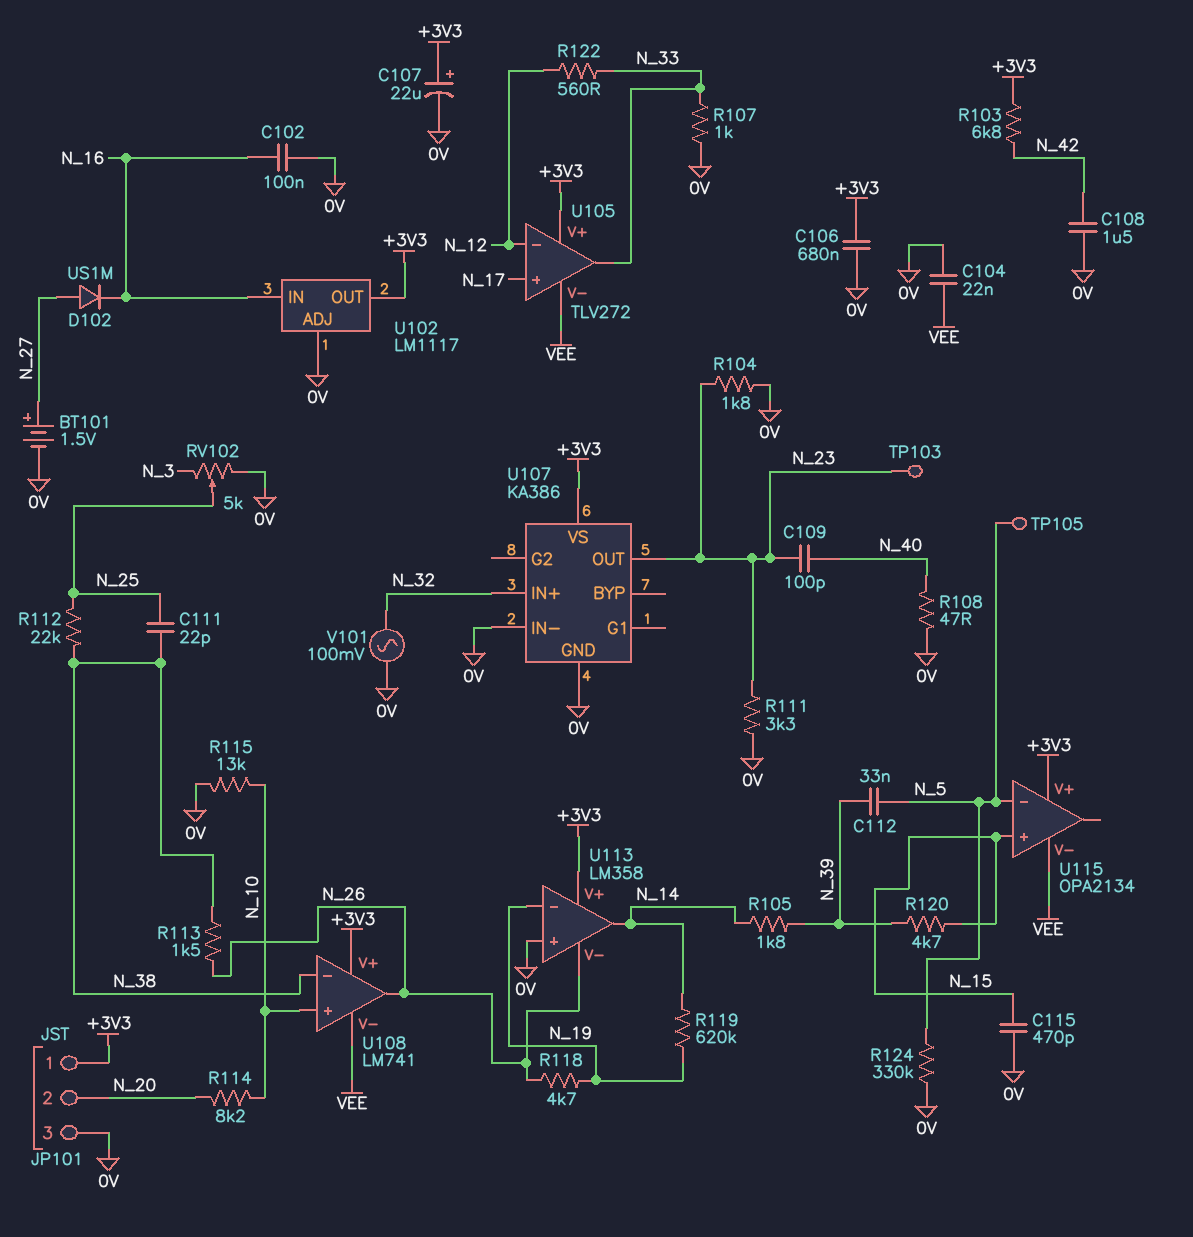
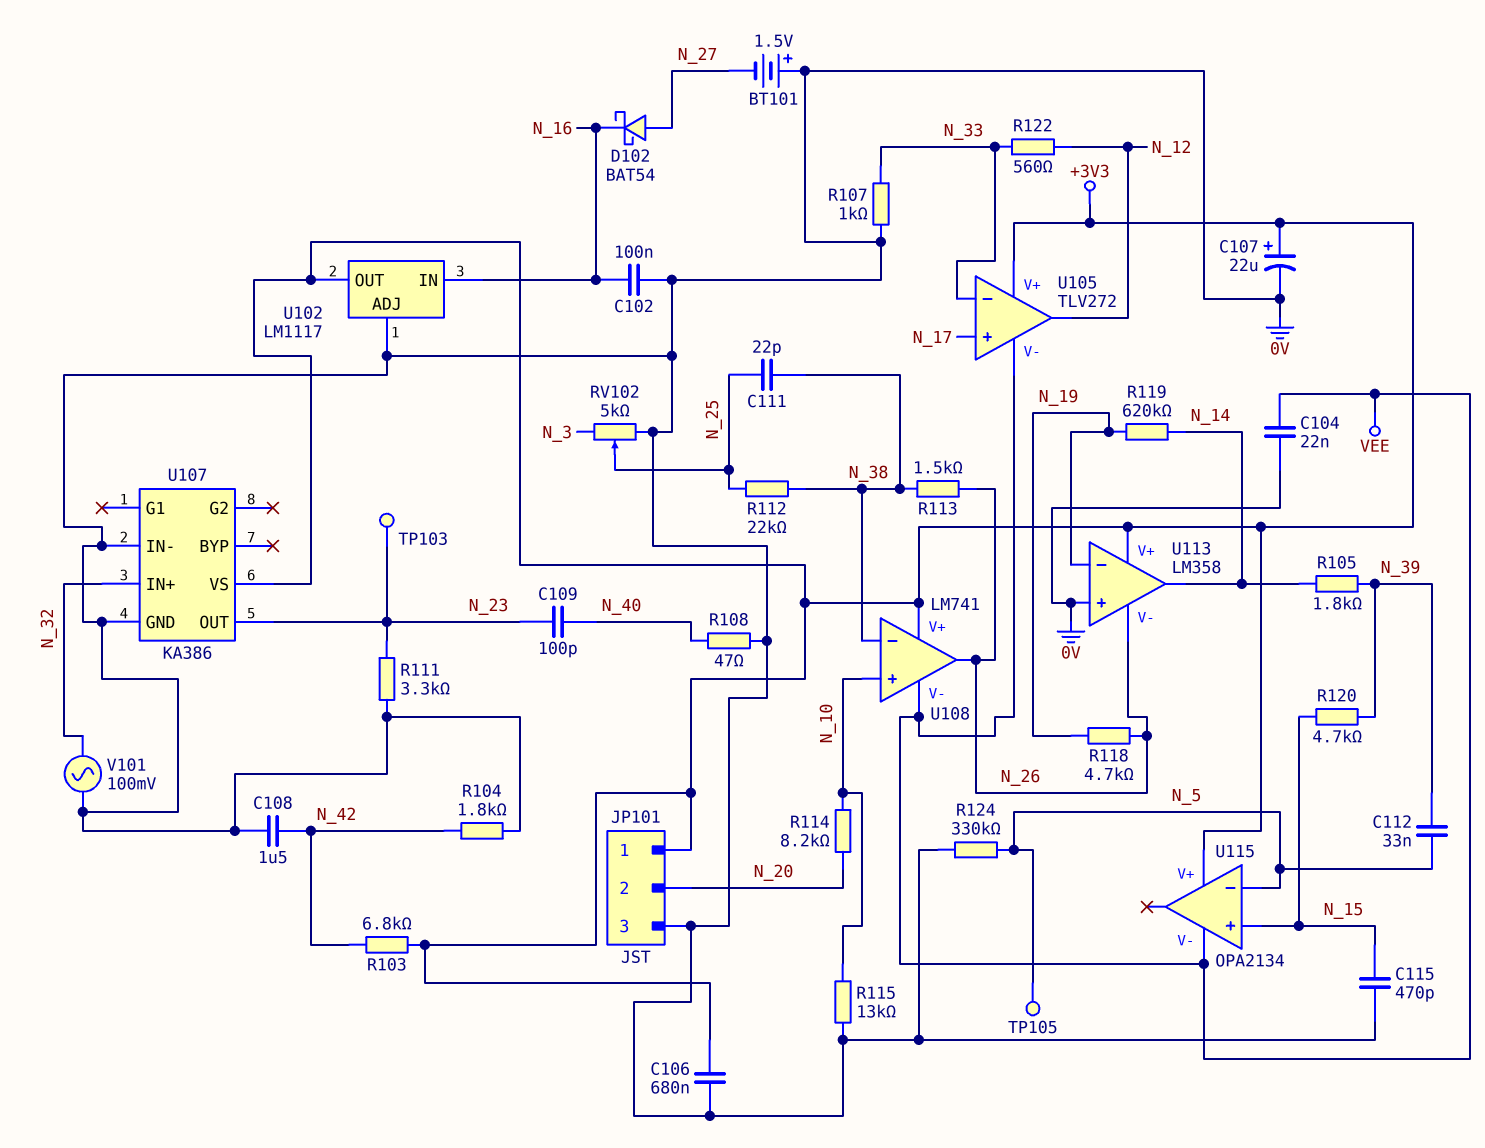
BT101: 1.5V (plus N_27, minus 0V) -> 1.5V (plus 0V, minus N_27)
D102: diode US1M (A N_27, K N_16) -> schottky BAT54 (A N_27, K N_16)
R104: 1.8k (0V, N_23) -> 1.8k (0V, N_42)
U105 pin in-: N_12 -> N_33
U105 pin out: N_33 -> N_12

